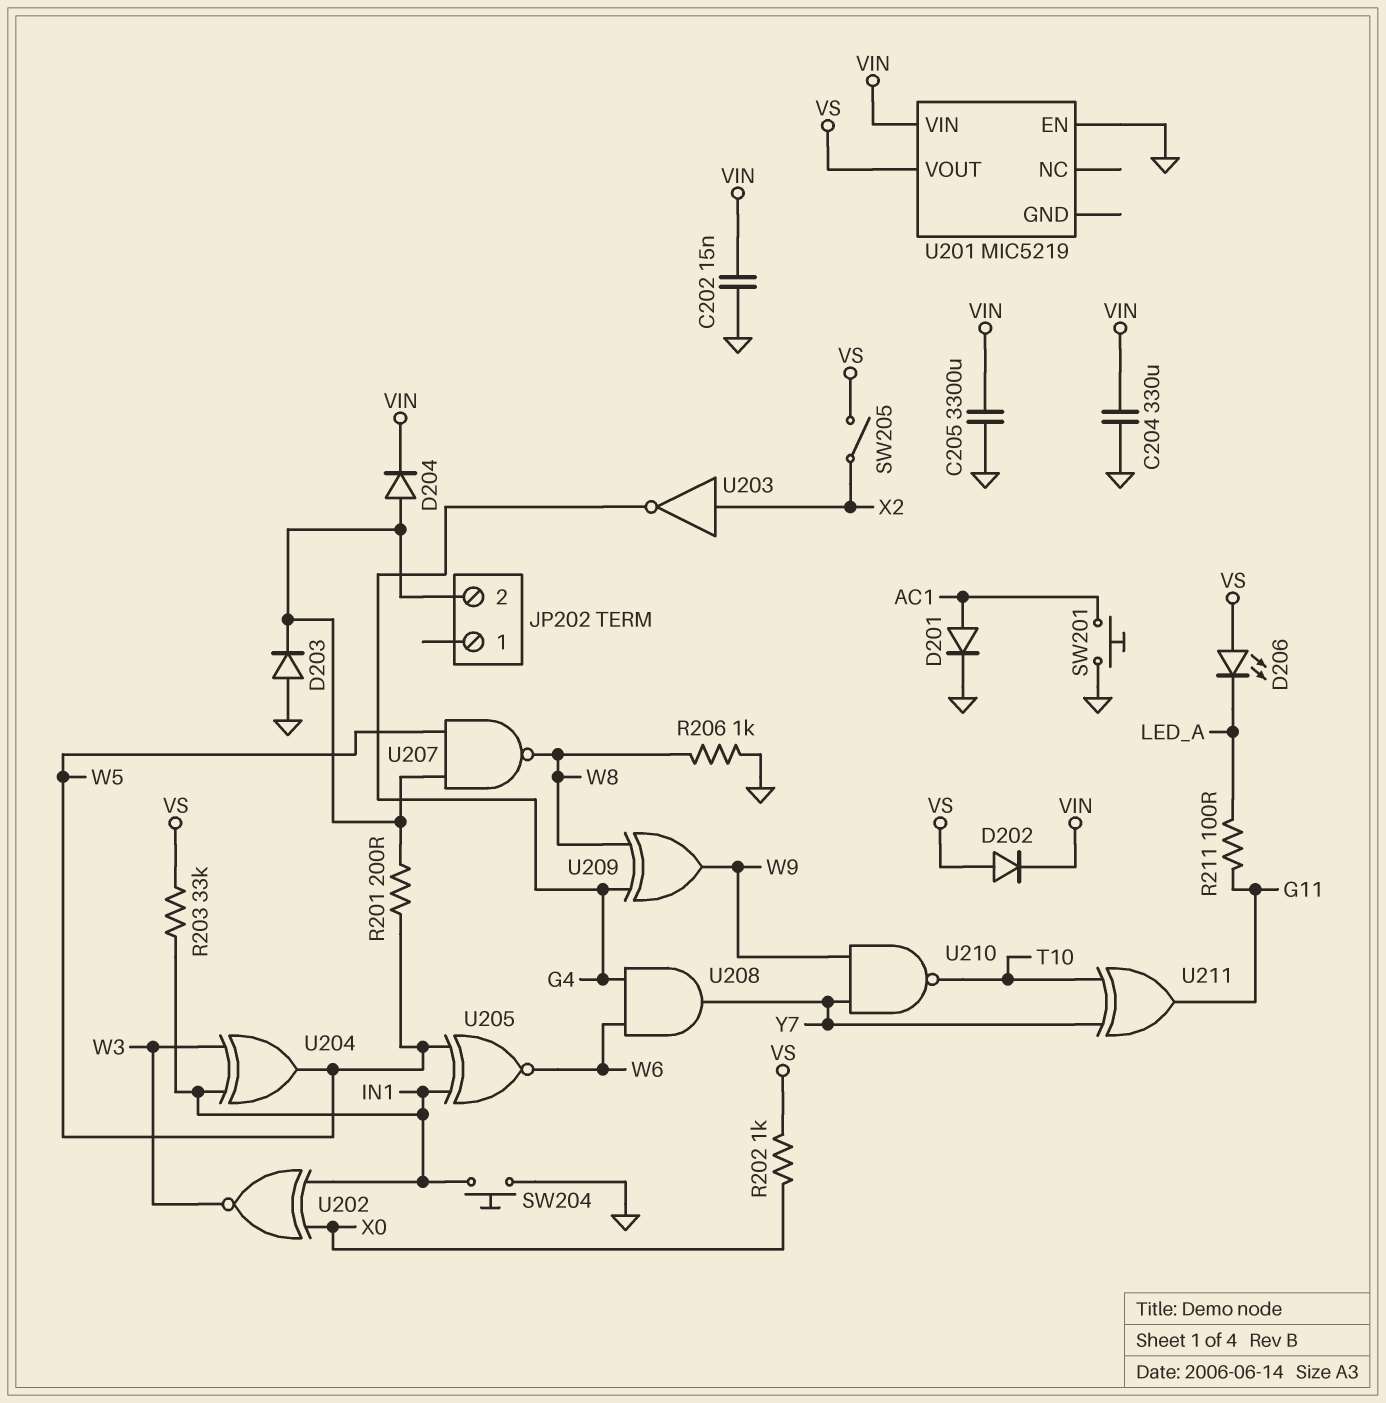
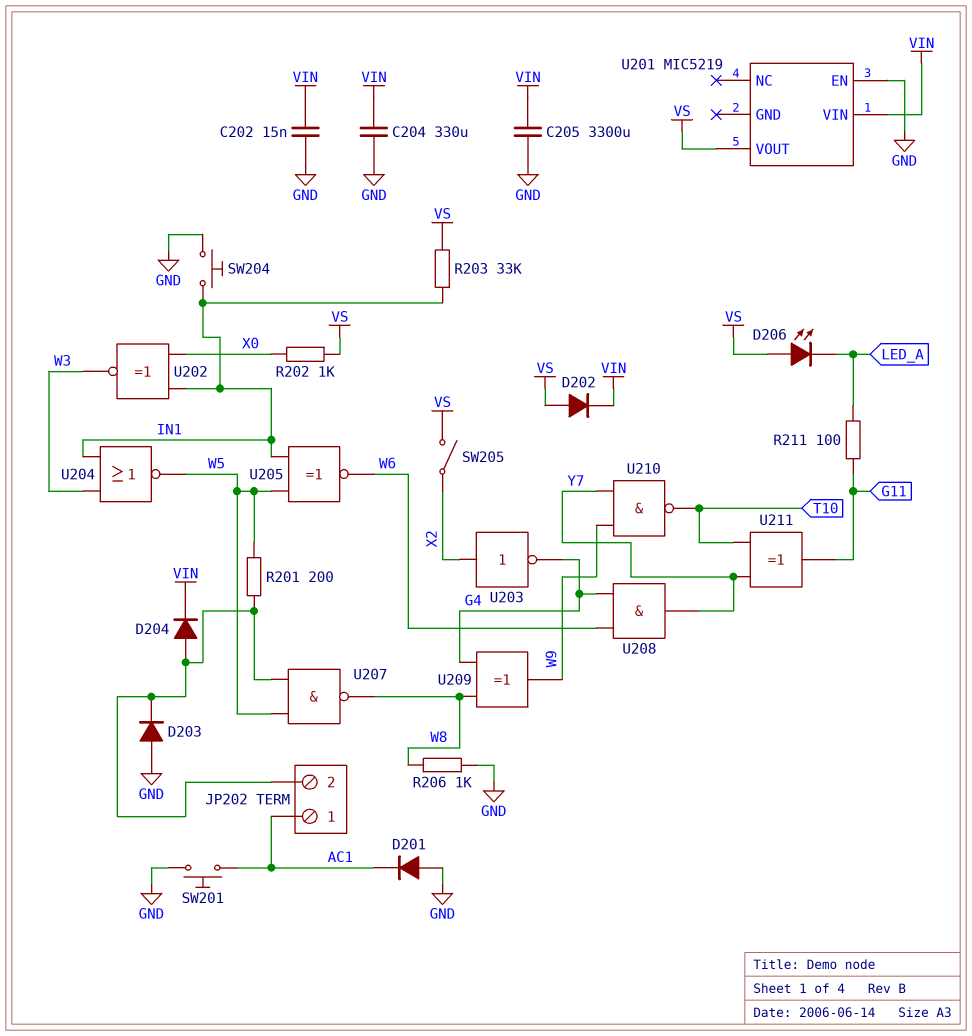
D201: diode (A AC1, K GND) -> diode (A GND, K AC1)
JP202 pin 1: none -> AC1
U204: XOR (in IN1, in W3, out W5) -> NOR (in IN1, in W3, out W5)

